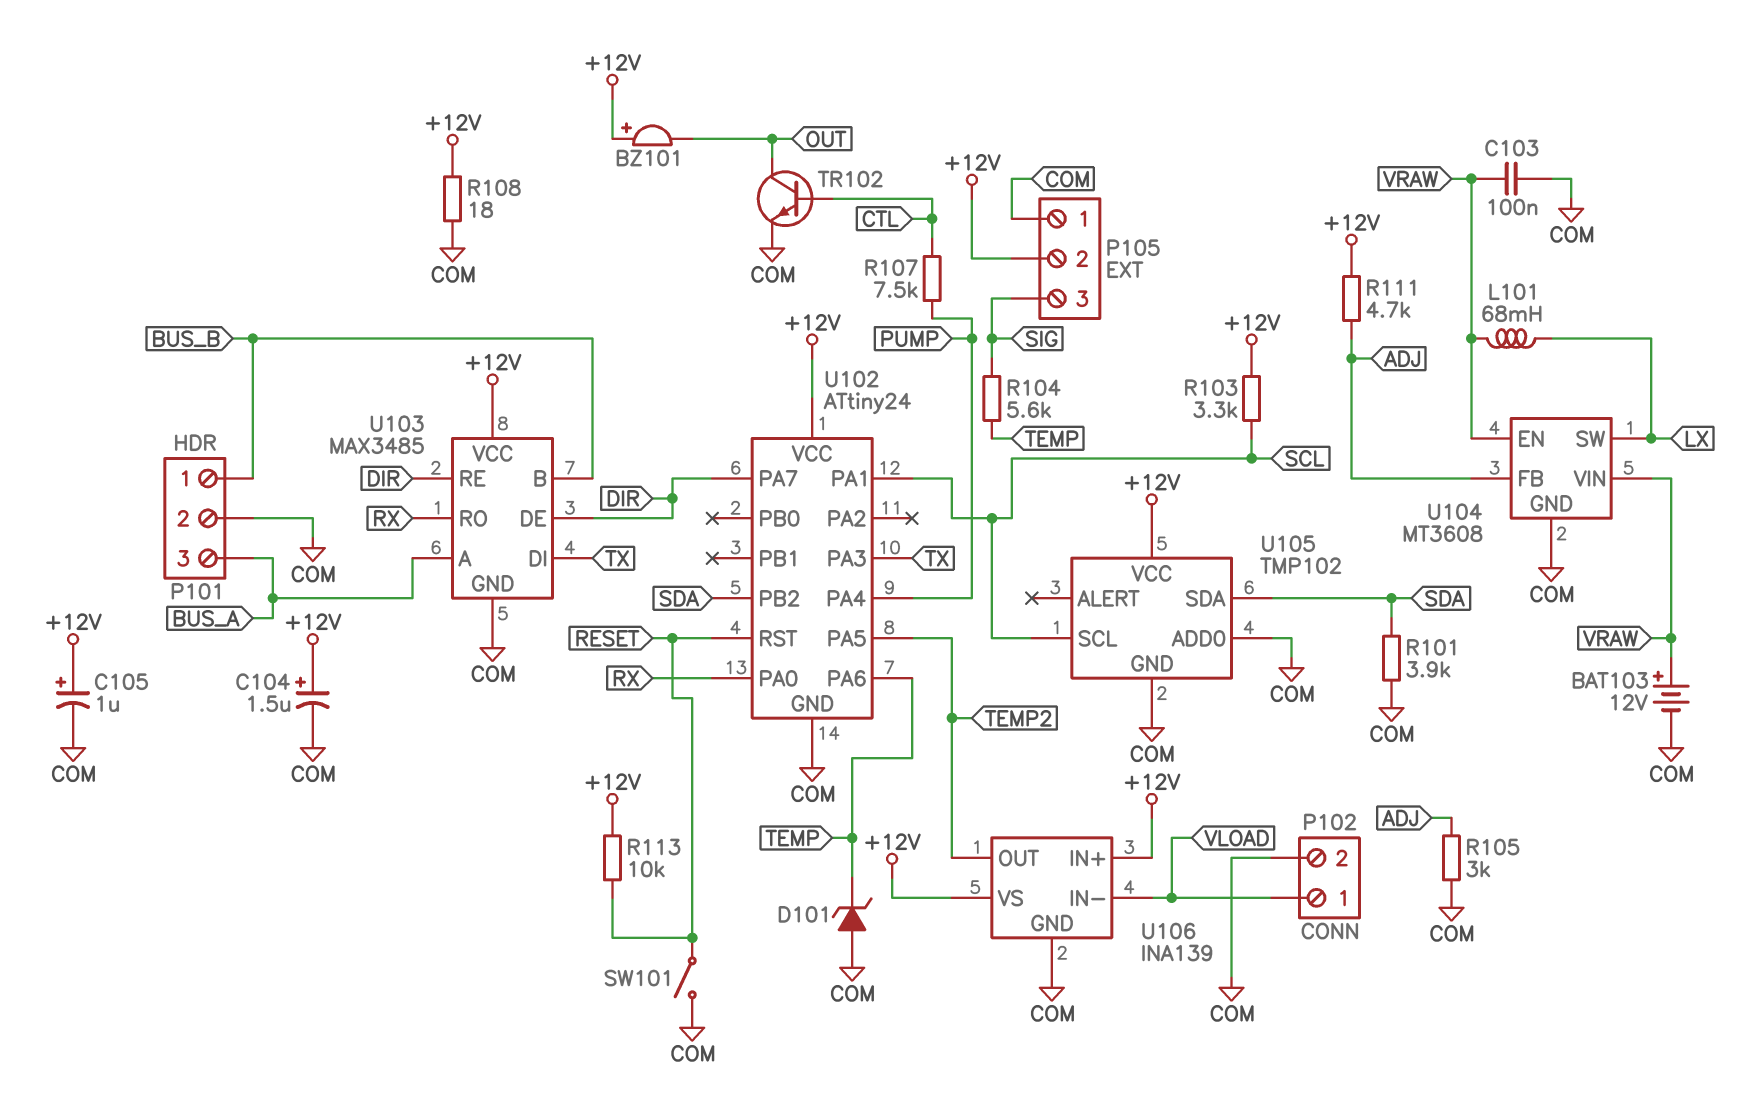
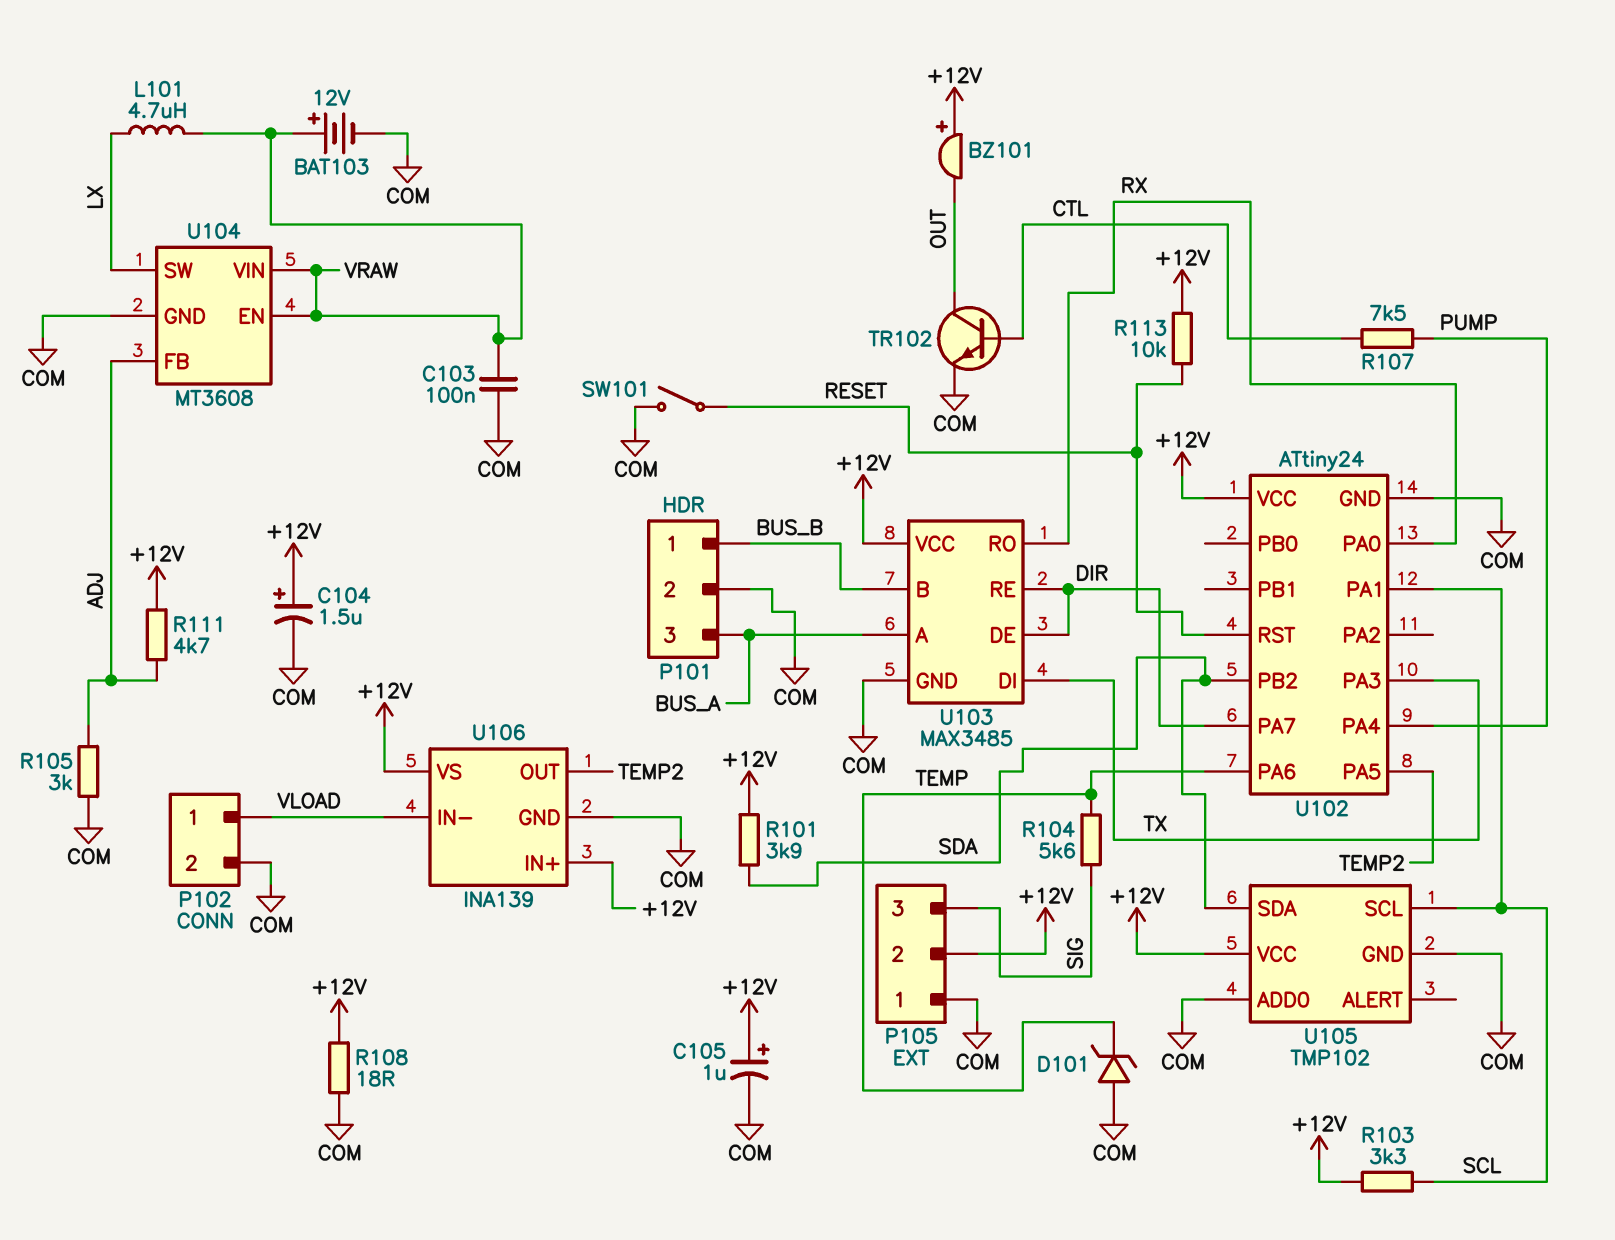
L101: 68mH (LX, VRAW) -> 4.7uH (LX, VRAW)
R101: 3.9k (COM, SDA) -> 3.9k (+12V, SDA)

